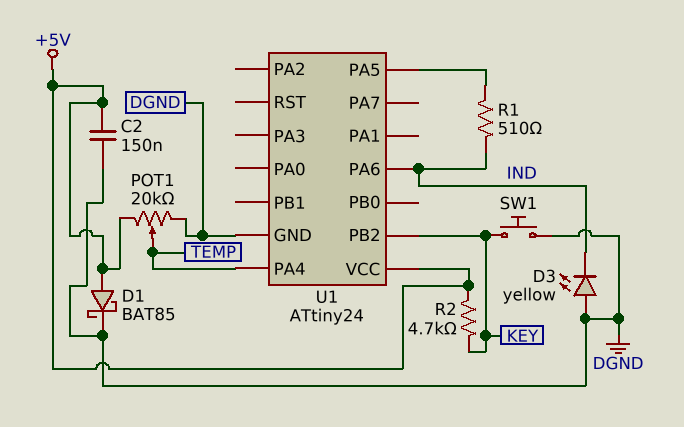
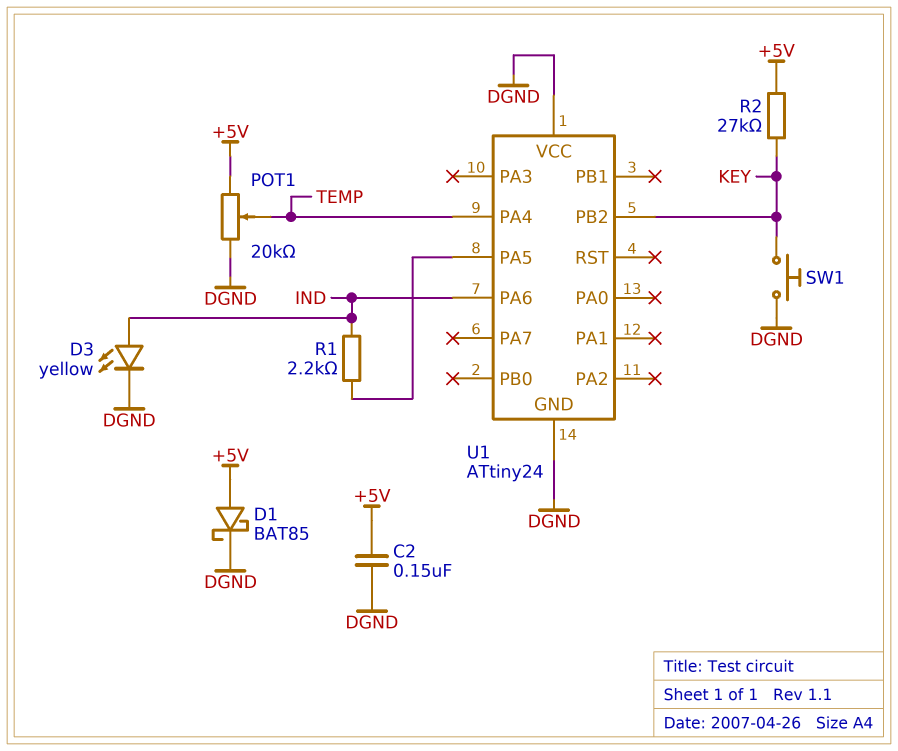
D3: LED yellow (A DGND, K IND) -> LED yellow (A IND, K DGND)
R1: 510 (IND, U1/PA5) -> 2.2k (IND, U1/PA5)
R2: 4.7k (+5V, KEY) -> 27k (+5V, KEY)
U1 pin VCC: +5V -> DGND

